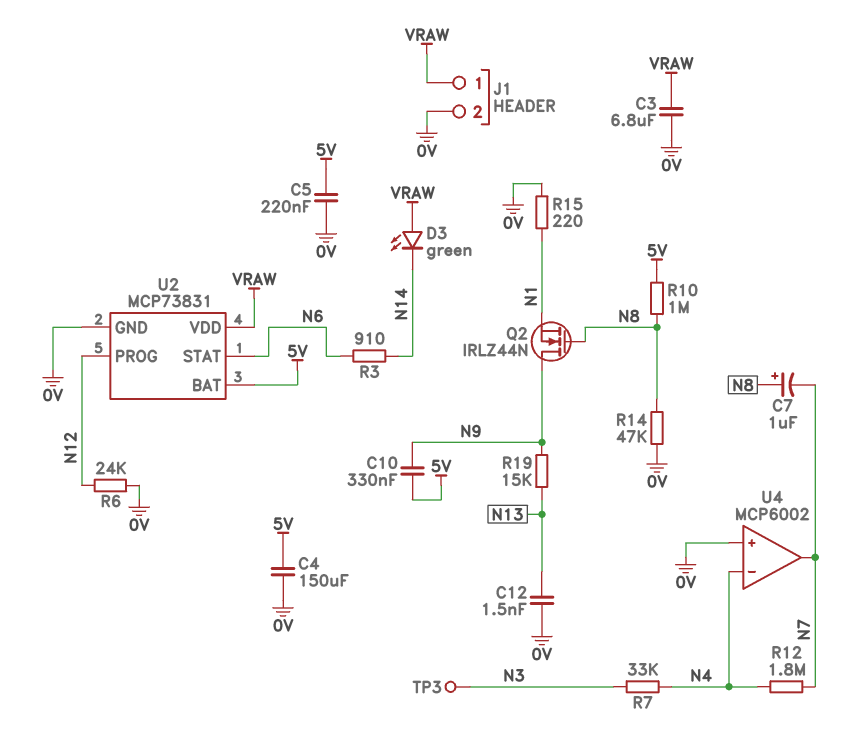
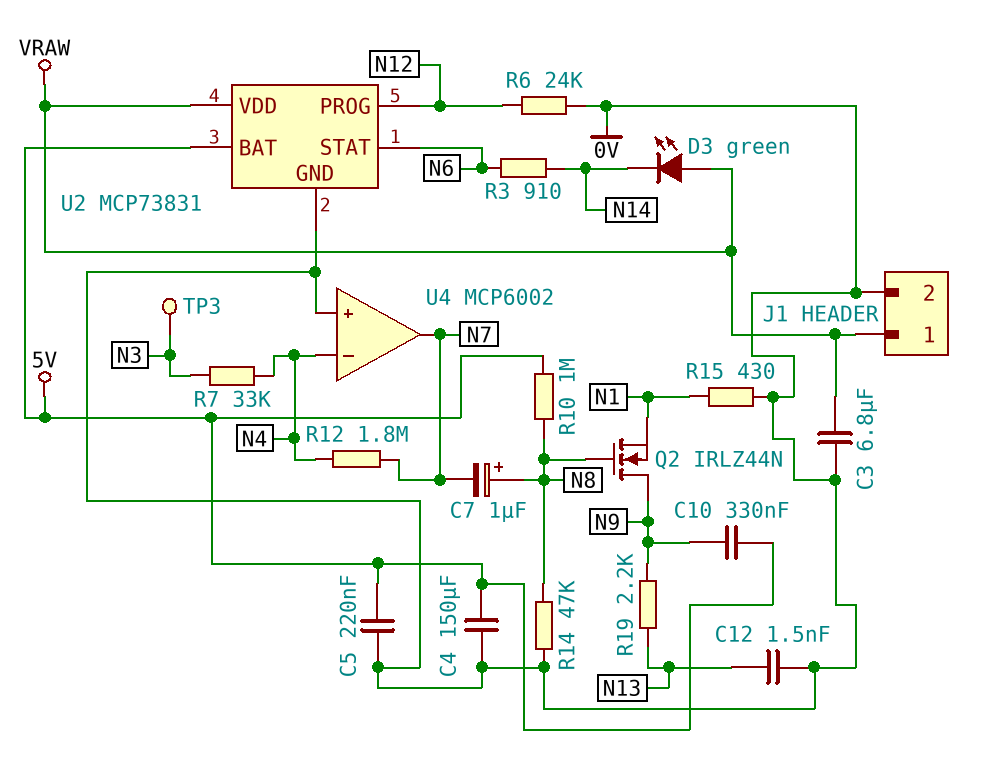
R15: 220 (0V, N1) -> 430 (0V, N1)
R19: 15k (N9, N13) -> 2.2k (N9, N13)

